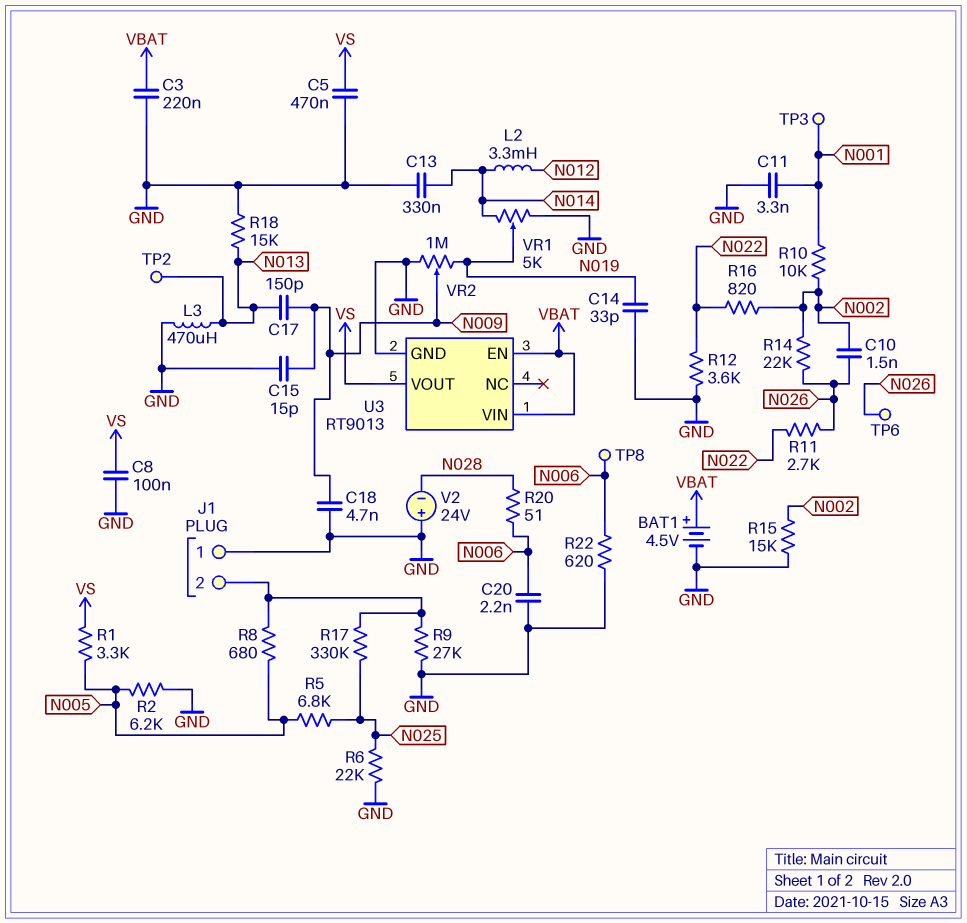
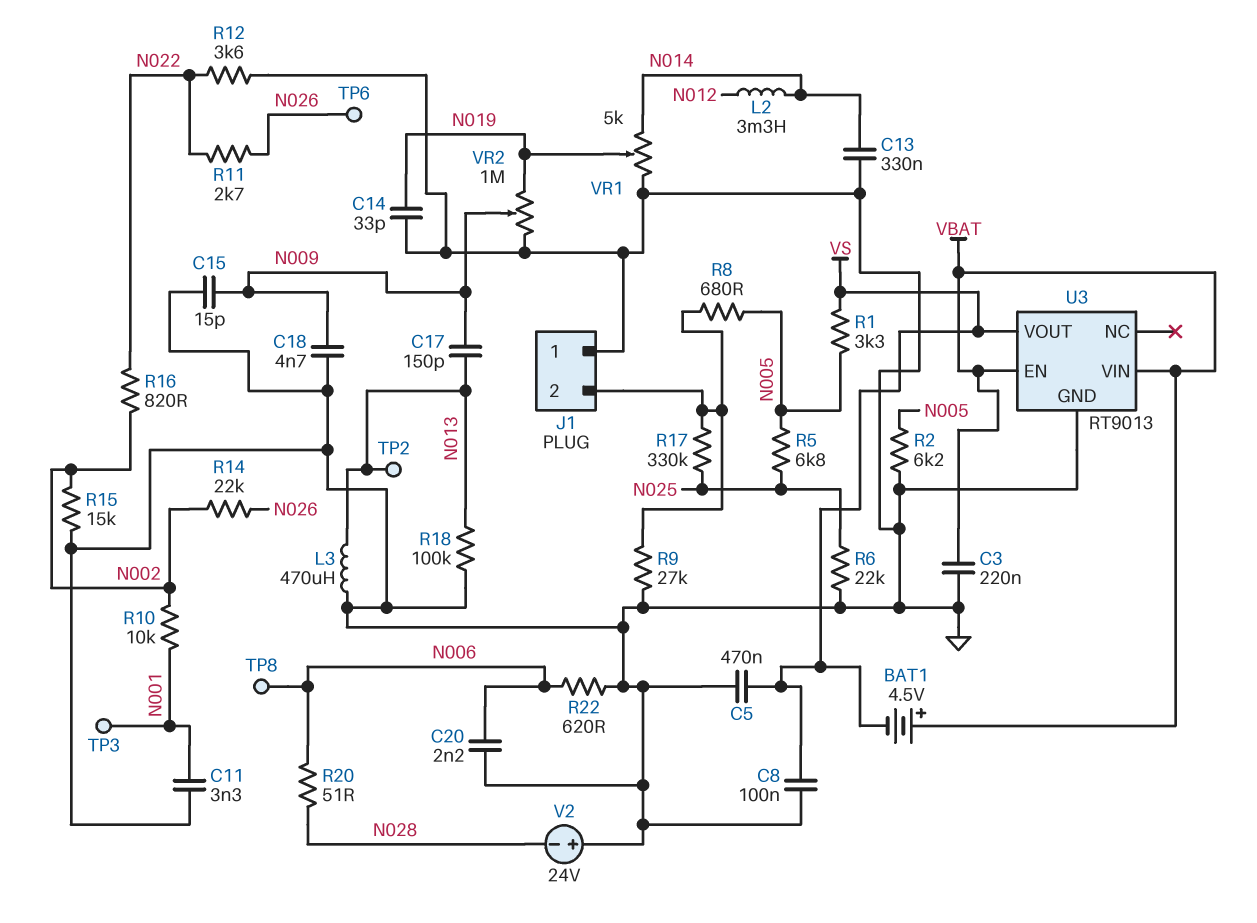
BAT1: 4.5V (plus VBAT, minus GND) -> 4.5V (plus VBAT, minus VS)
C10: 1.5nF (N002, N026) -> none
R18: 15k (GND, N013) -> 100k (GND, N013)

